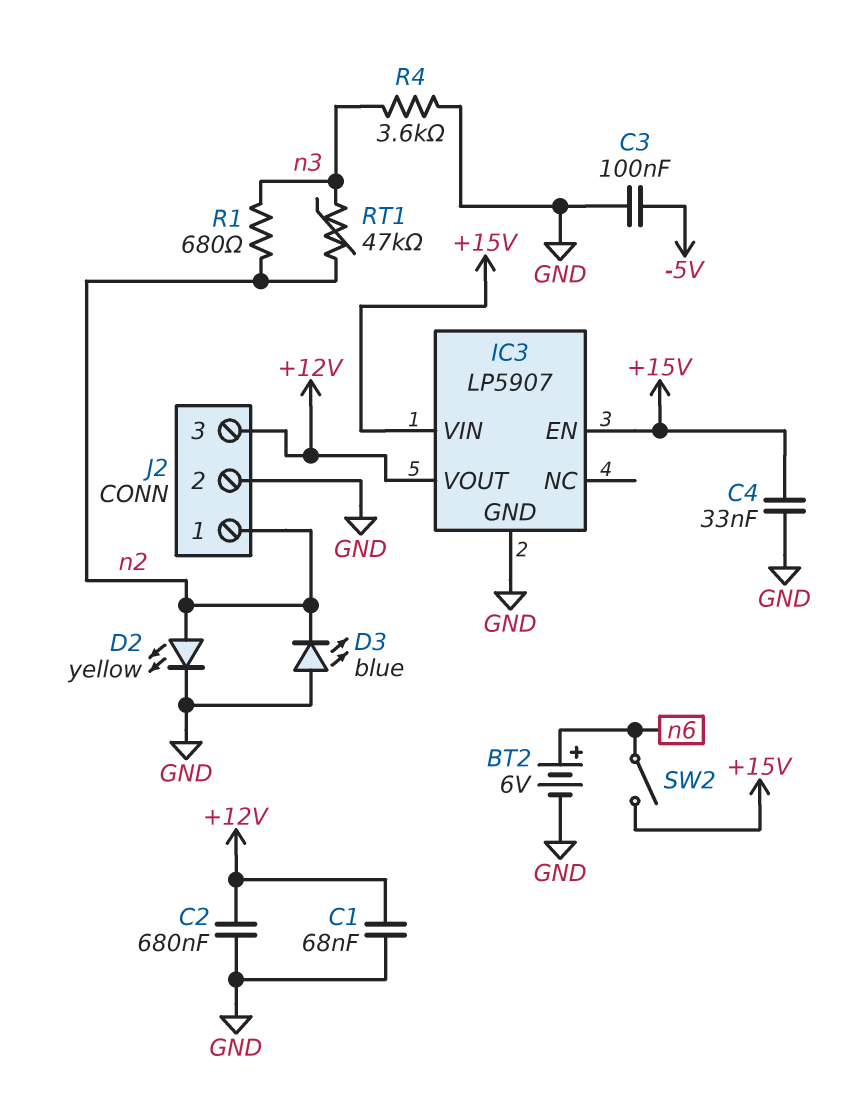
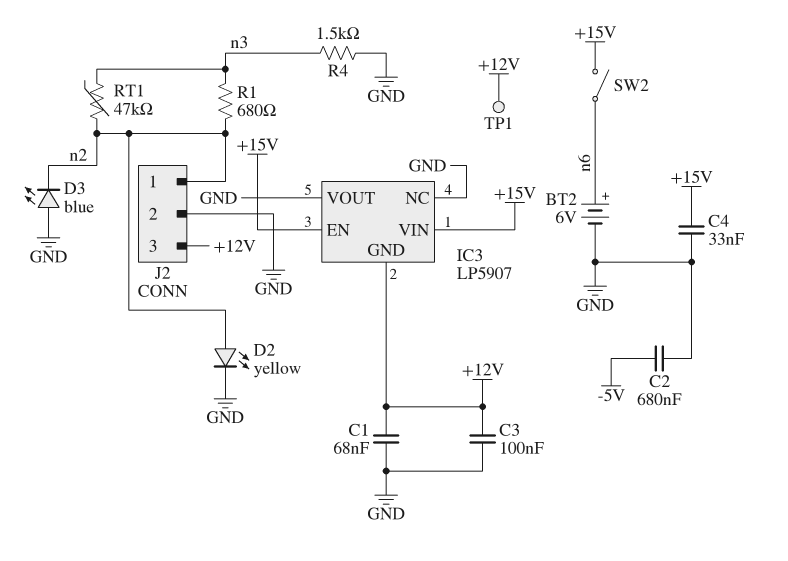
C2: 680nF (+12V, GND) -> 680nF (-5V, GND)
C3: 100nF (-5V, GND) -> 100nF (+12V, GND)
IC3 pin GND: GND -> +12V
IC3 pin NC: none -> GND
IC3 pin VOUT: +12V -> GND
R4: 3.6k (GND, n3) -> 1.5k (GND, n3)
TP1: none -> test point (+12V)

